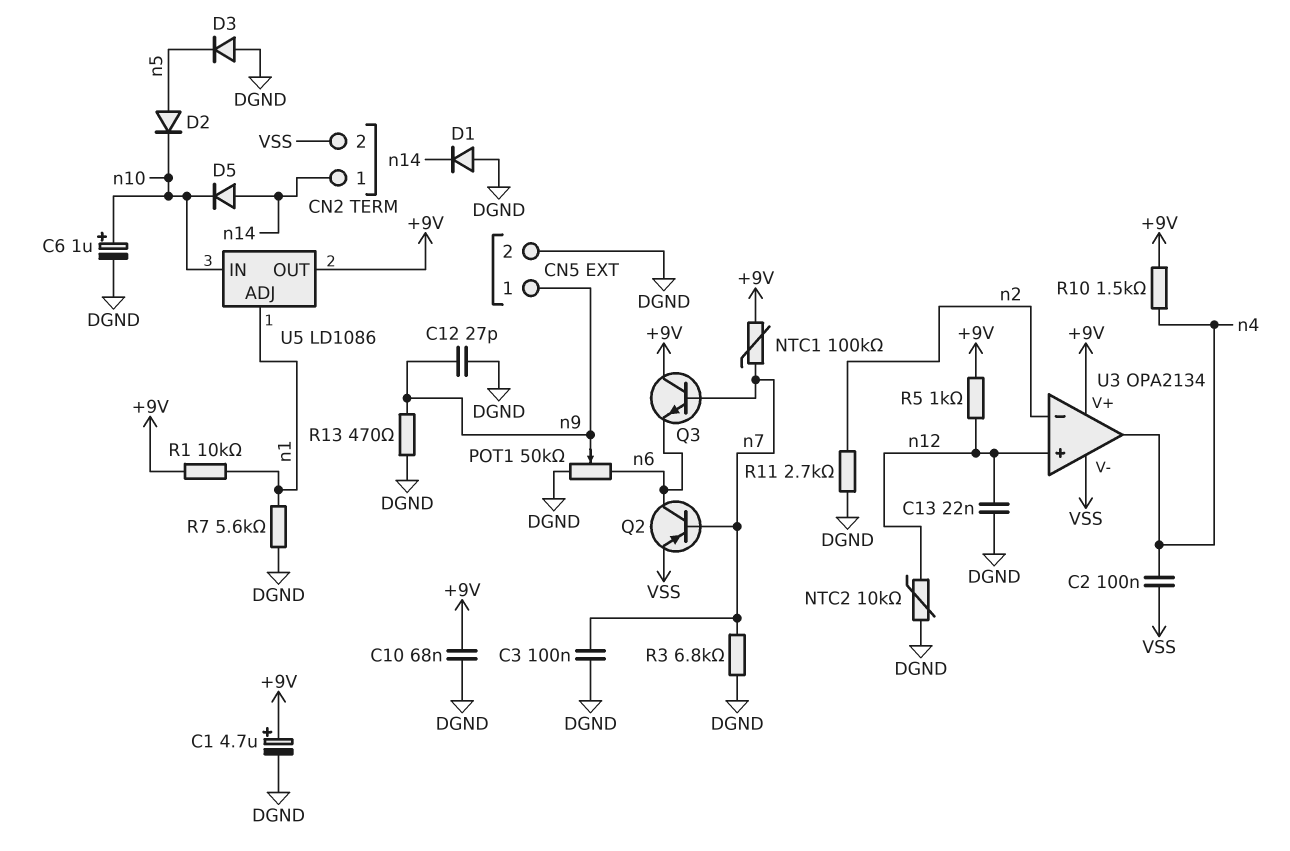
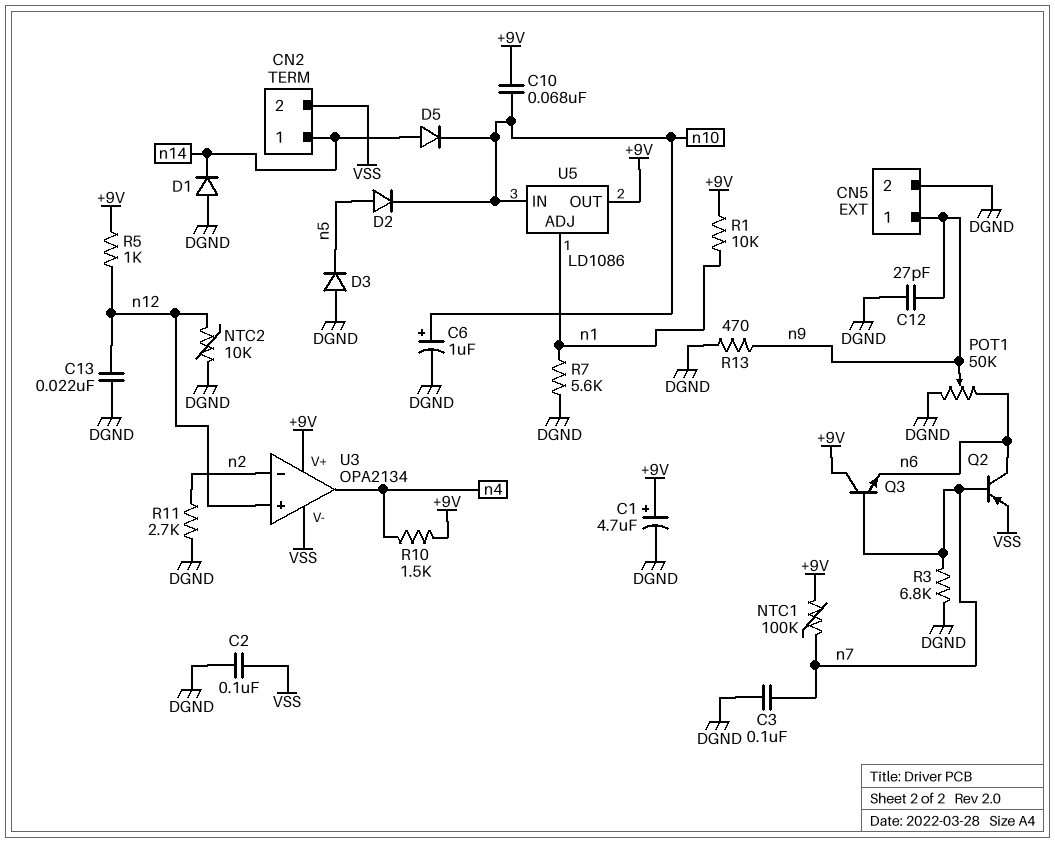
C2: 100nF (VSS, n4) -> 100nF (DGND, VSS)
C10: 68nF (+9V, DGND) -> 68nF (+9V, n10)

